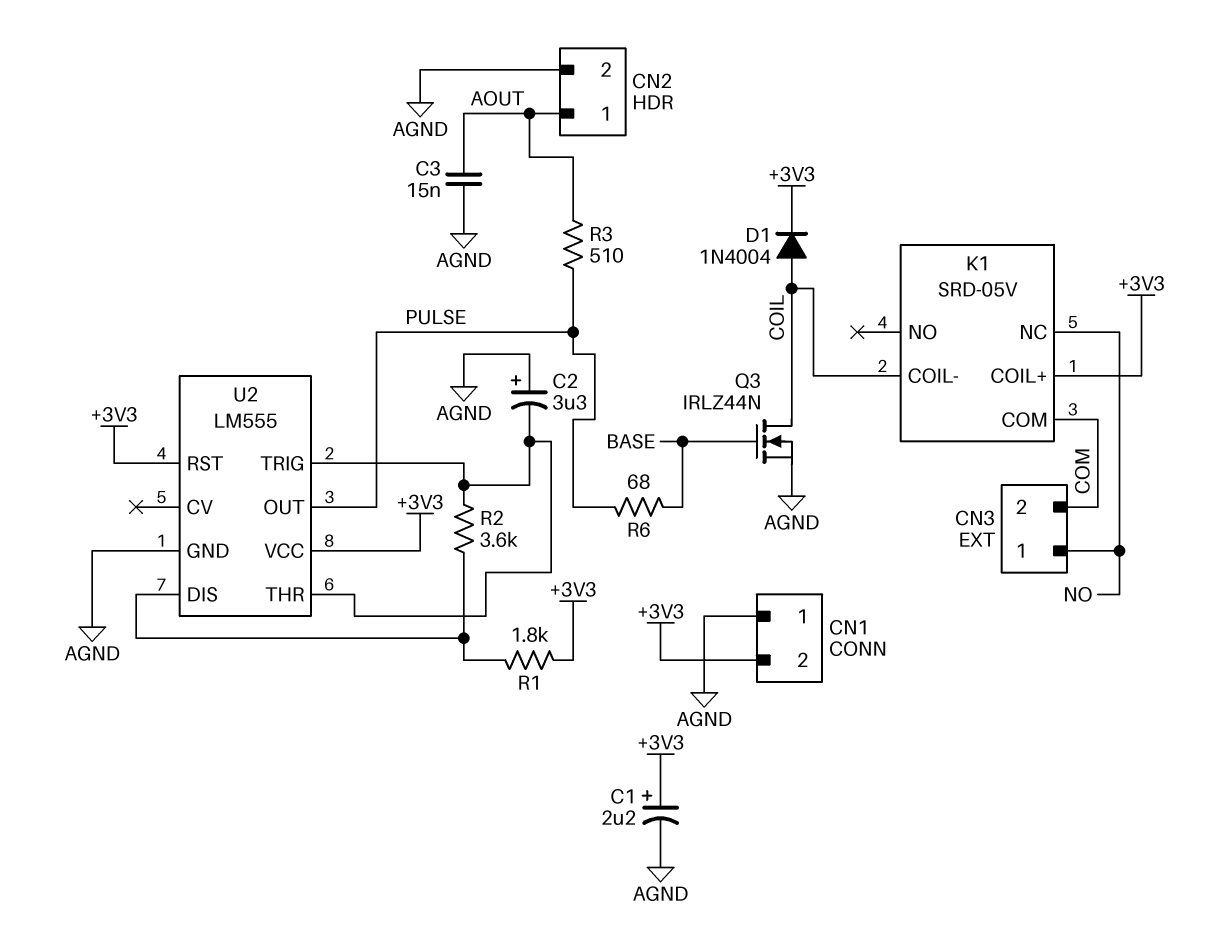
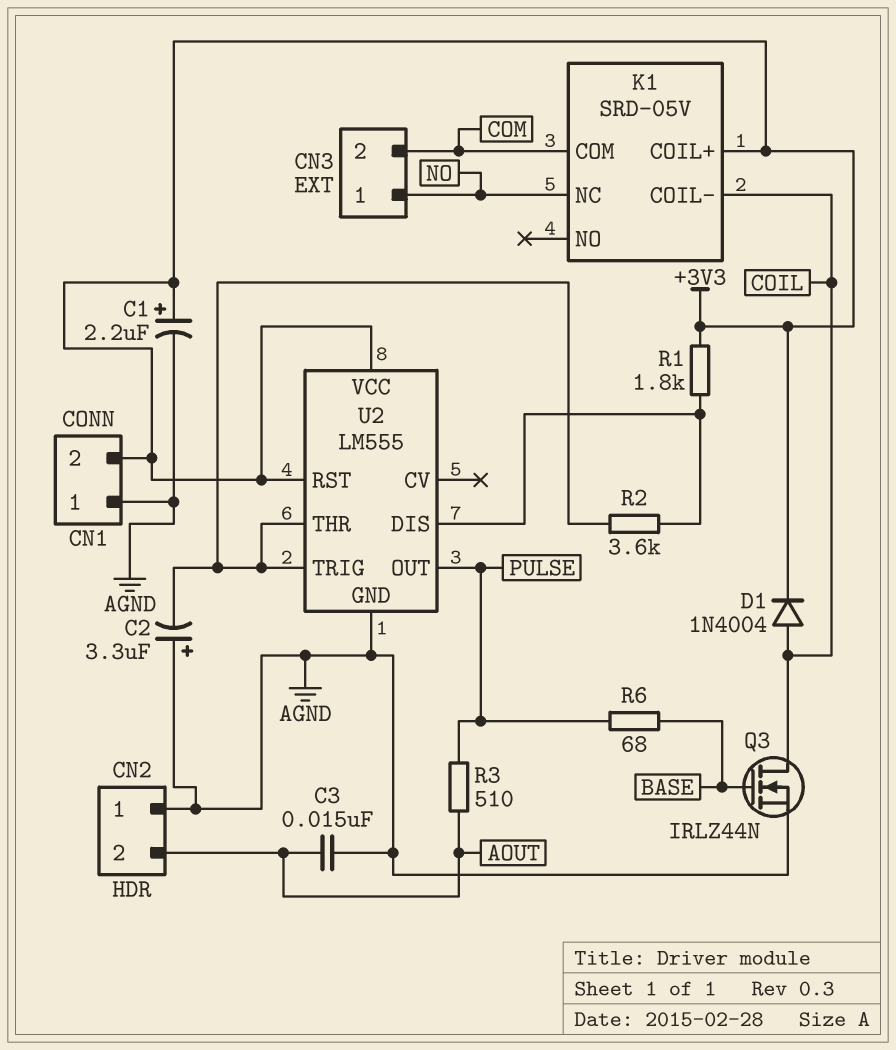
CN2 pin 1: AOUT -> AGND
CN2 pin 2: AGND -> AOUT

